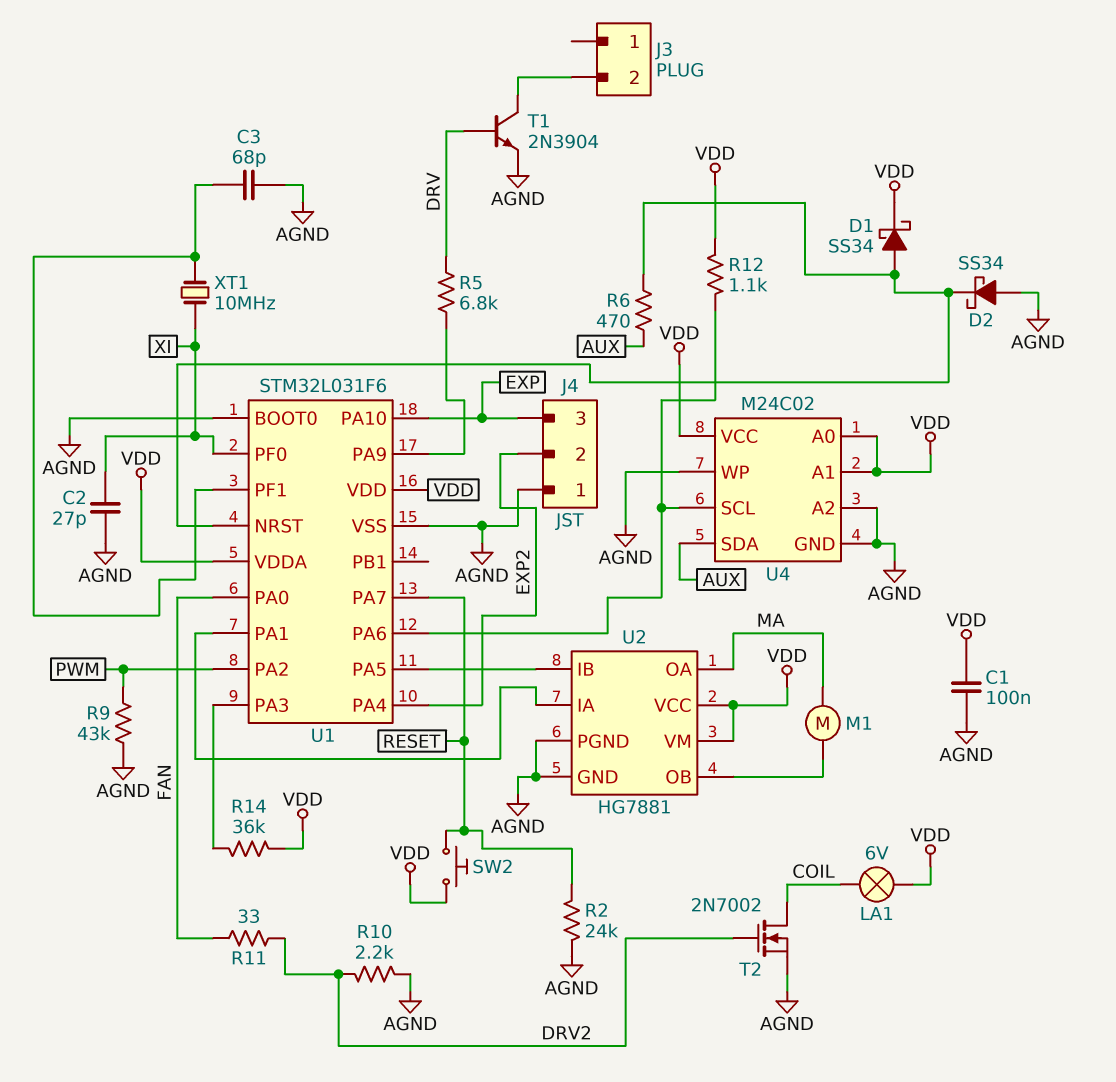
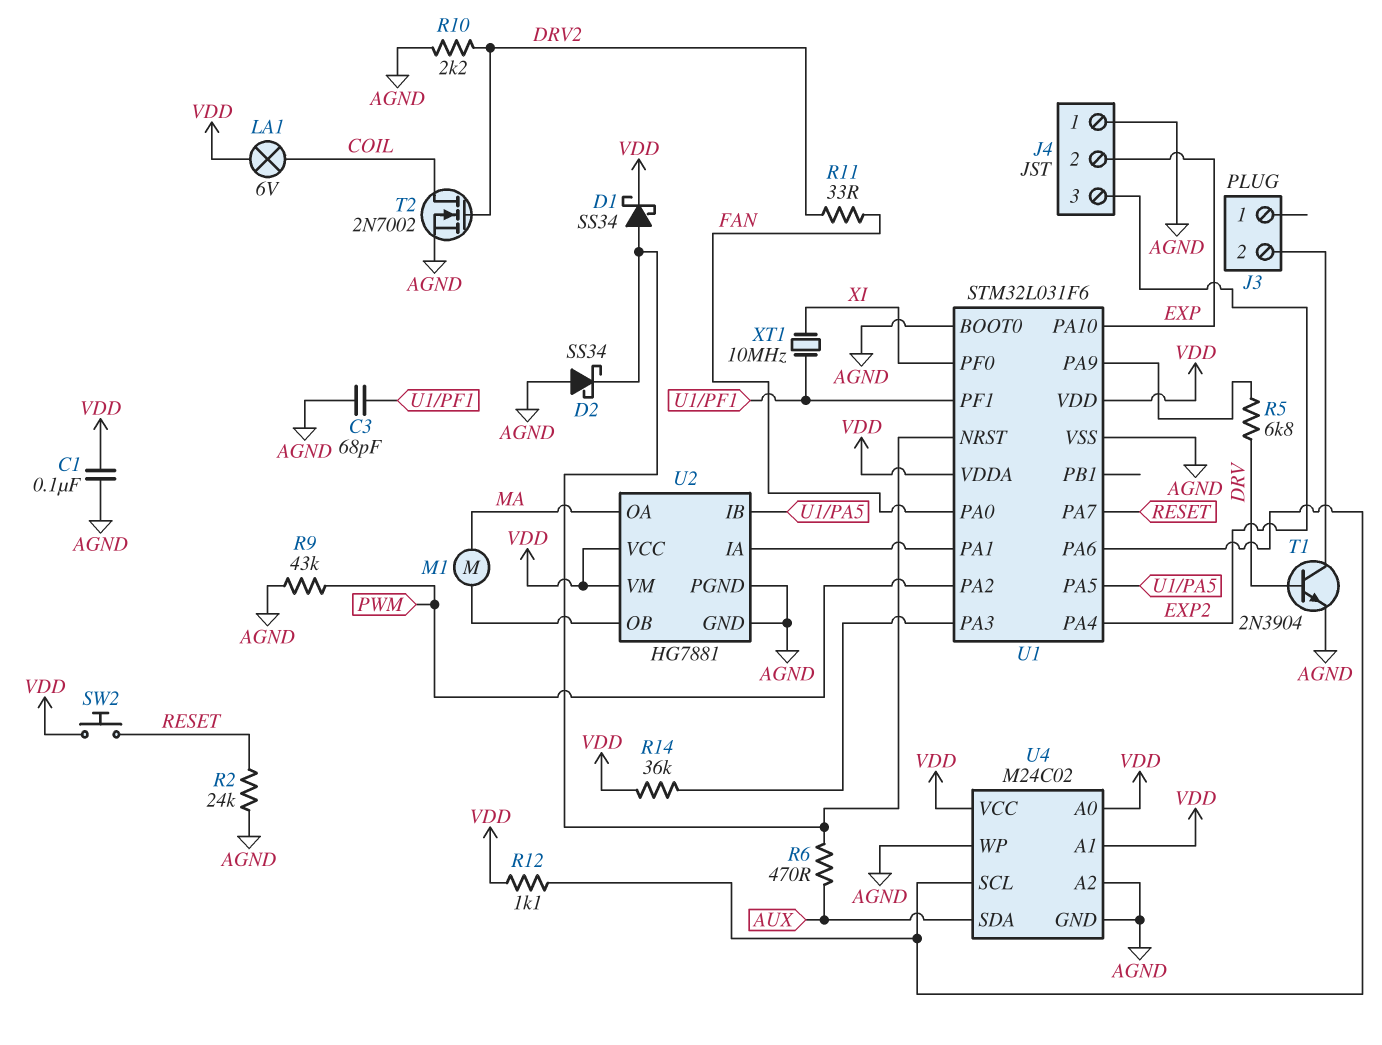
C2: 27pF (AGND, XI) -> none
J4 pin 2: EXP2 -> EXP
J4 pin 3: EXP -> EXP2

